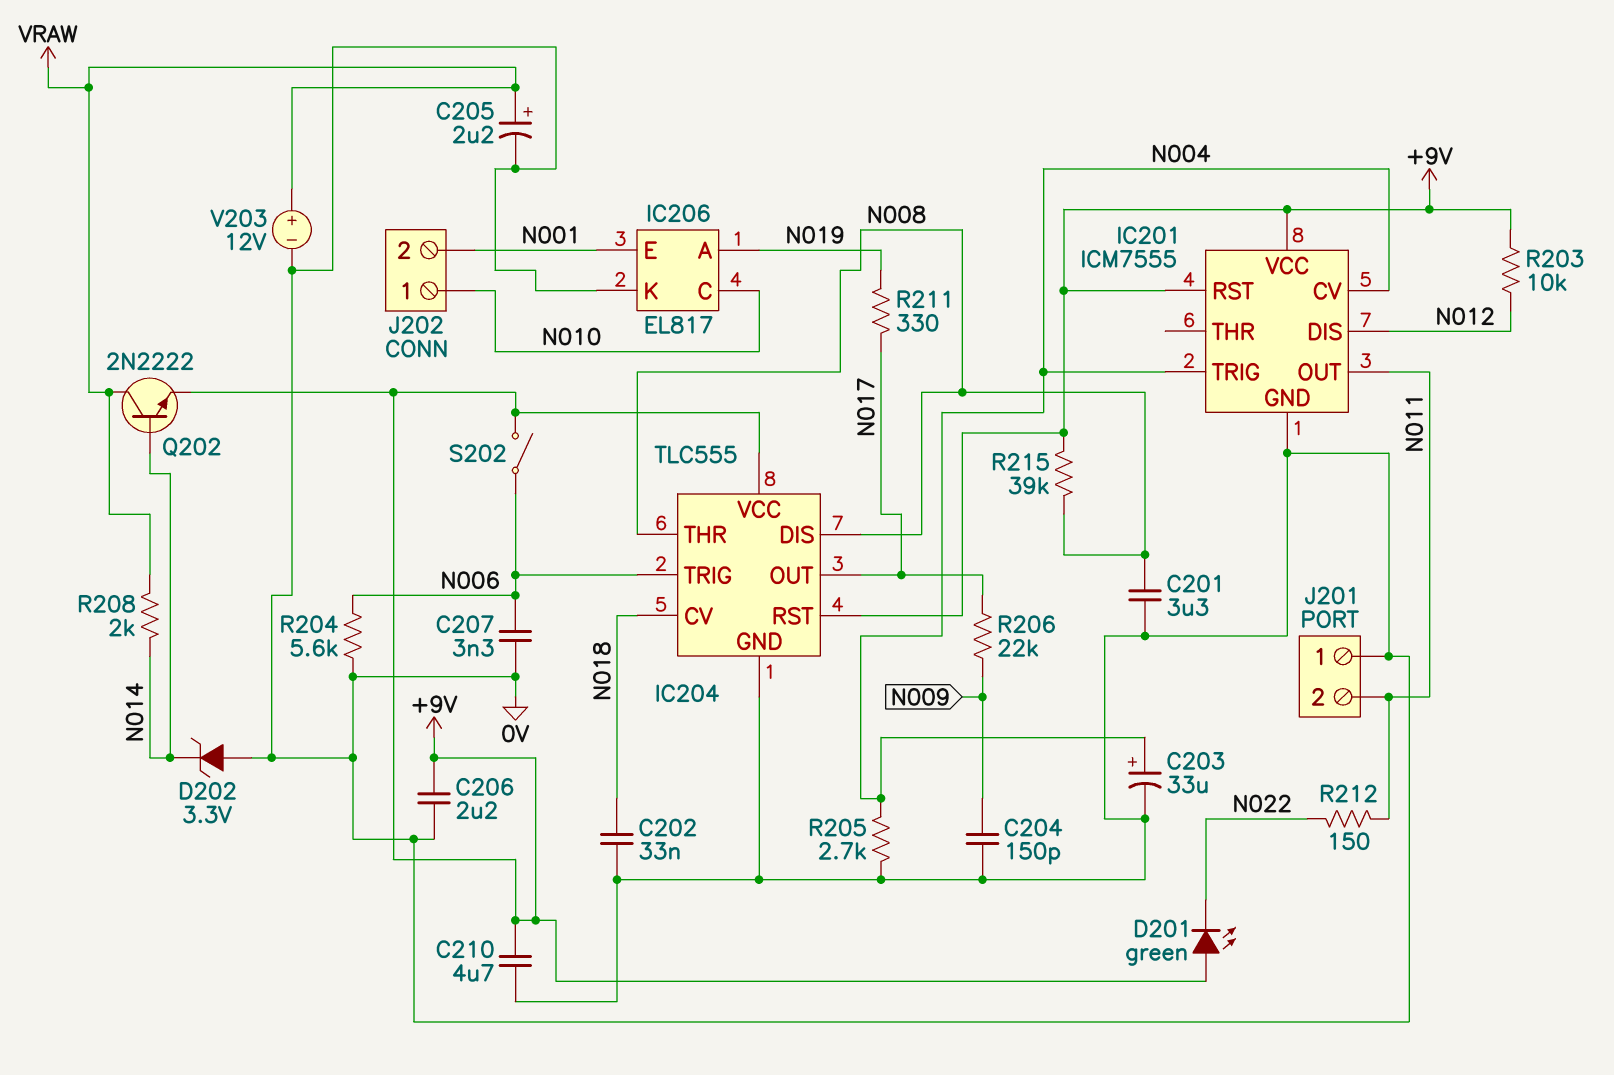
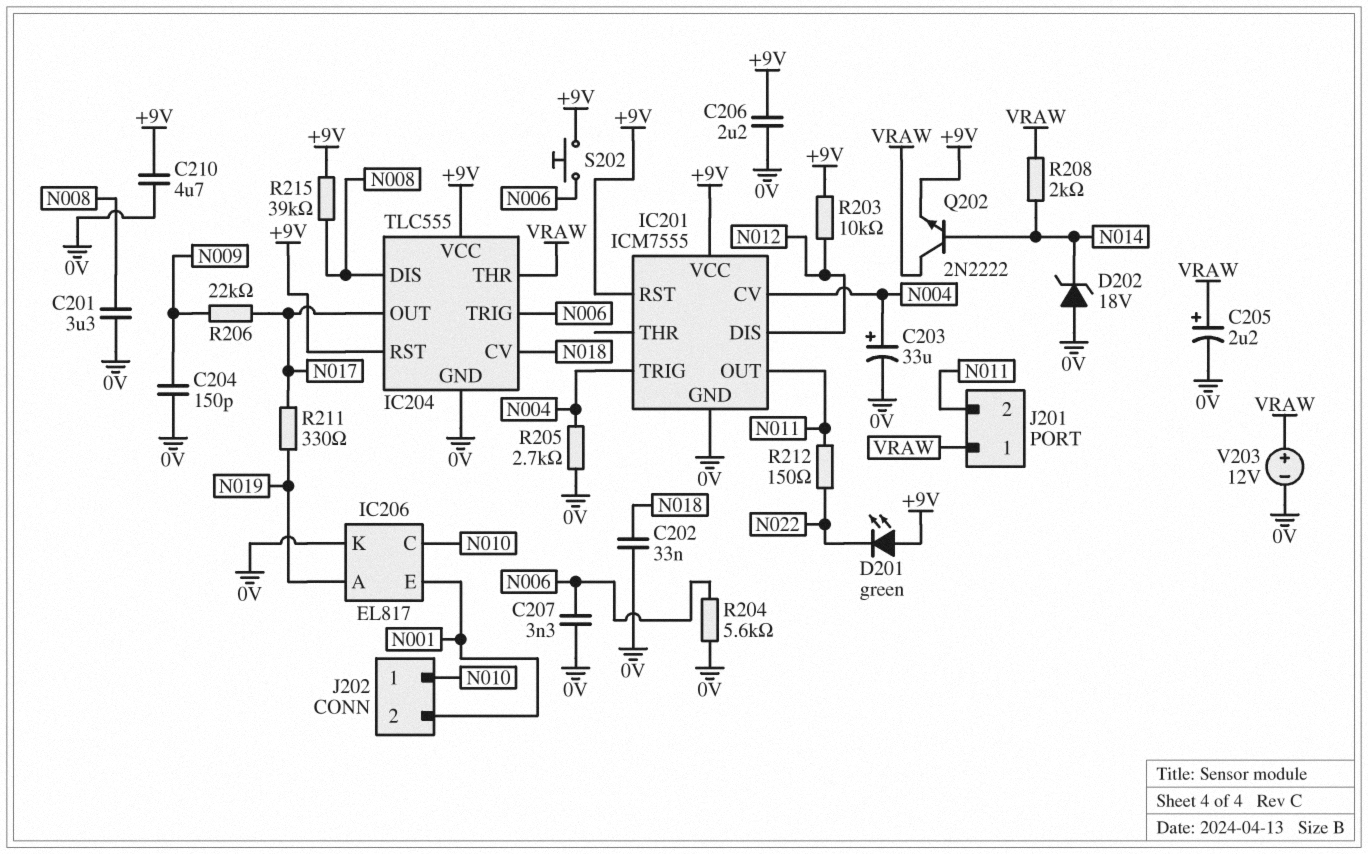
D202: zener 3.3V (A 0V, K N014) -> zener 18V (A 0V, K N014)
IC204 pin THR: N008 -> VRAW
J201 pin 1: 0V -> VRAW
S202: switch (+9V, N006) -> button (+9V, N006)

